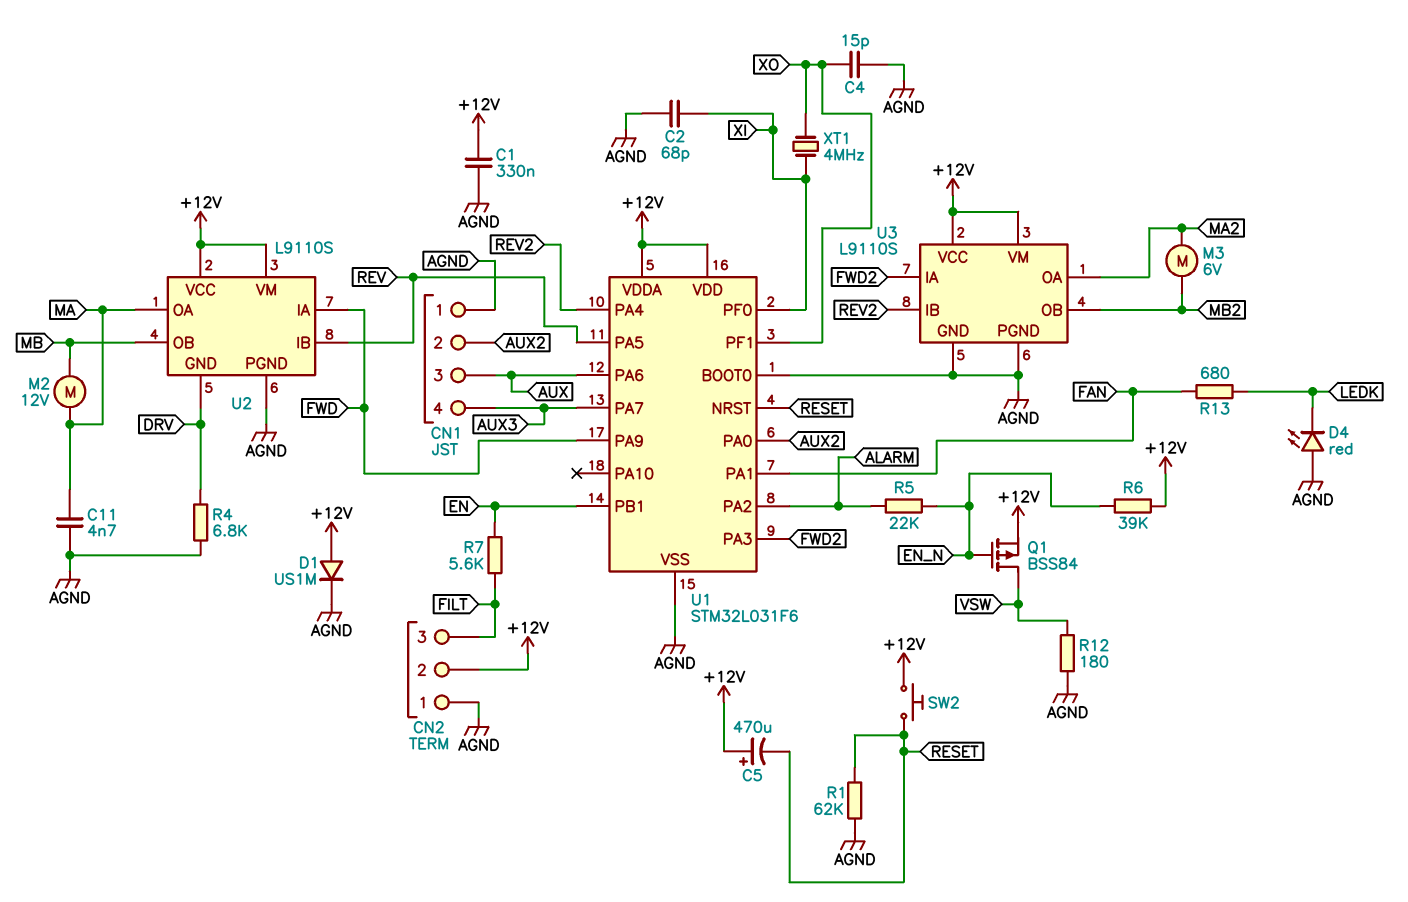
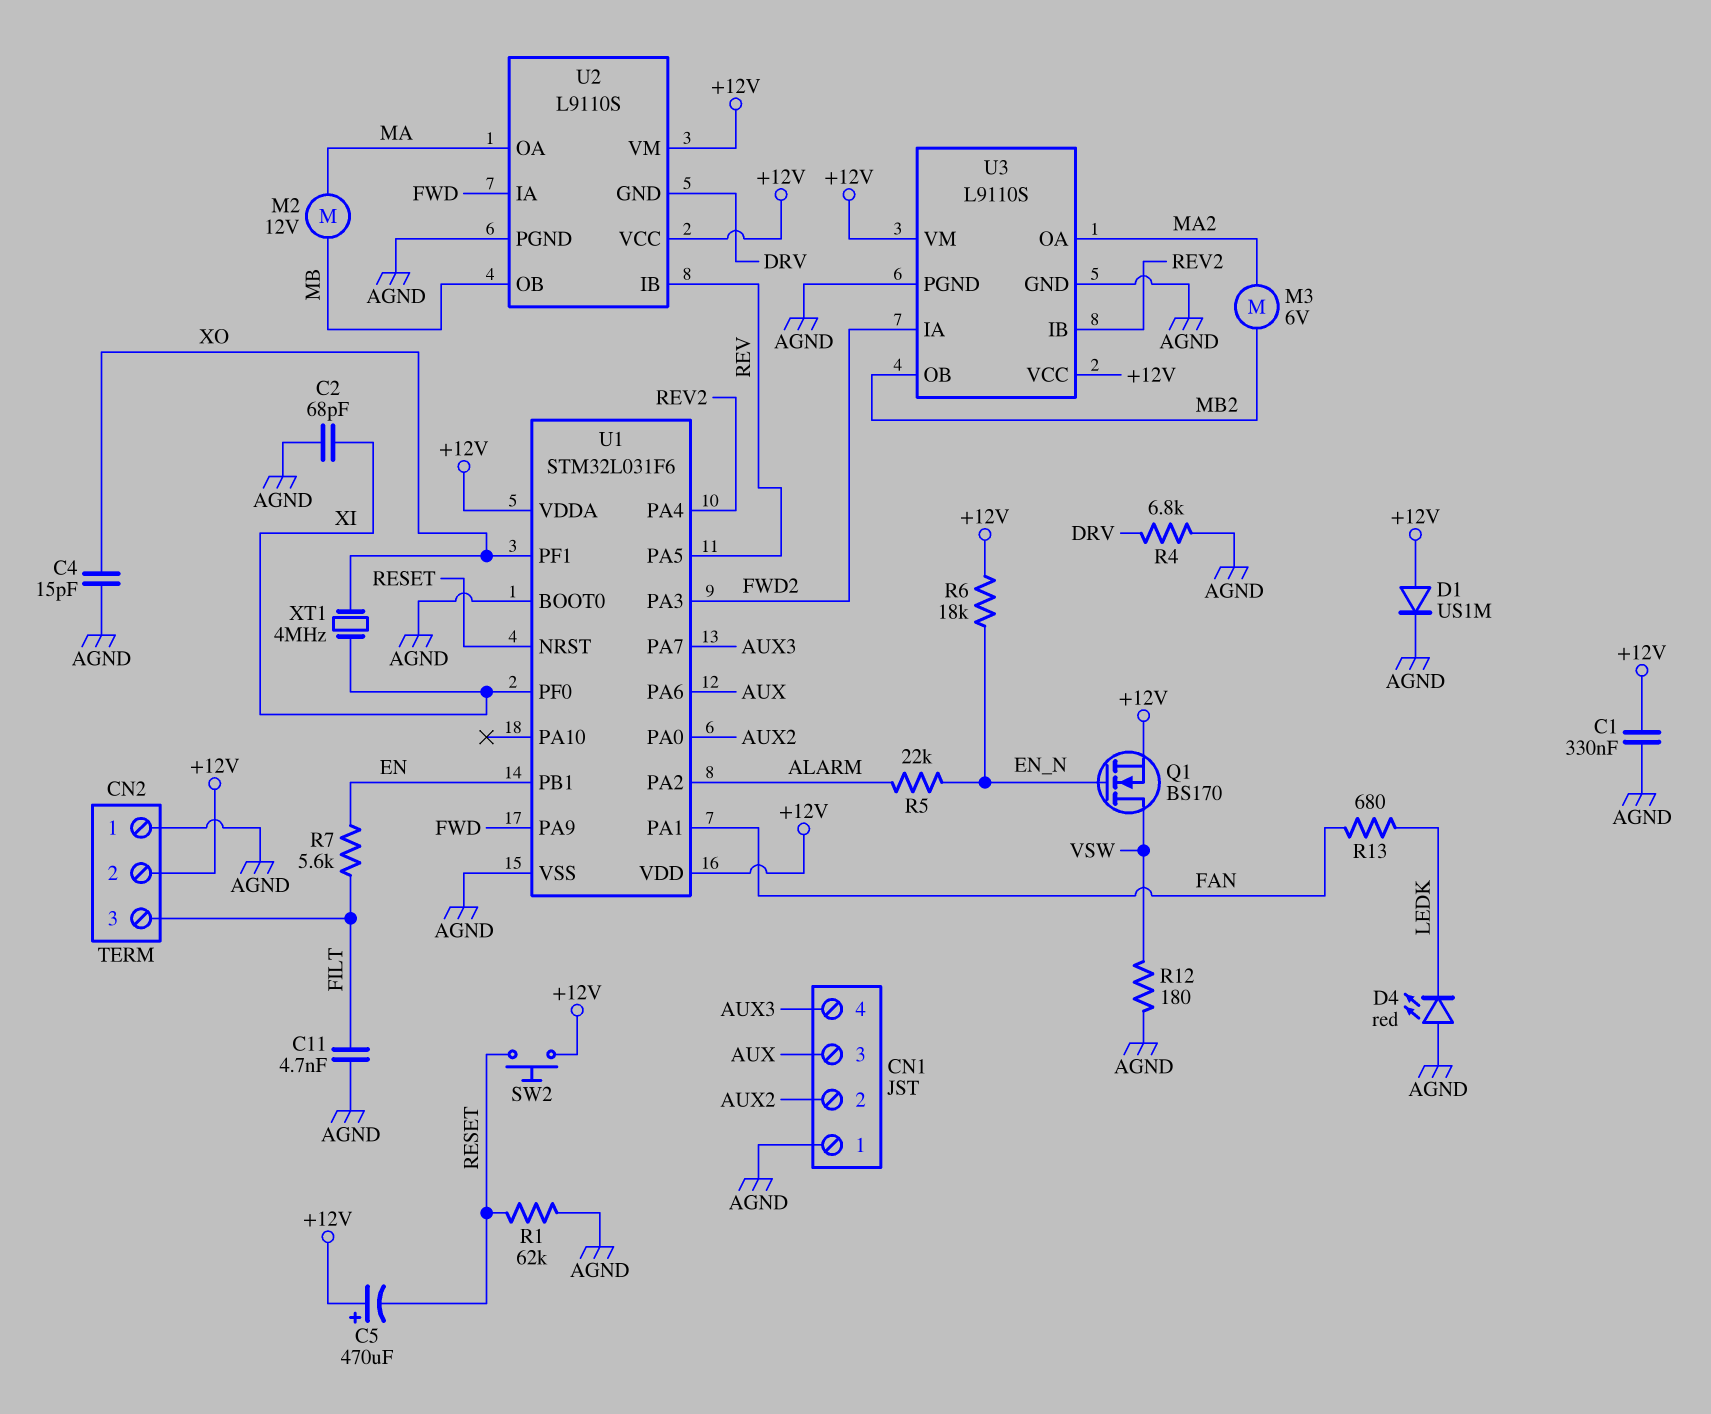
C11: 4.7nF (AGND, MA) -> 4.7nF (AGND, FILT)
Q1: PMOS BSS84 (G EN_N, D VSW, S +12V) -> NMOS BS170 (G EN_N, D VSW, S +12V)
R6: 39k (+12V, EN_N) -> 18k (+12V, EN_N)

